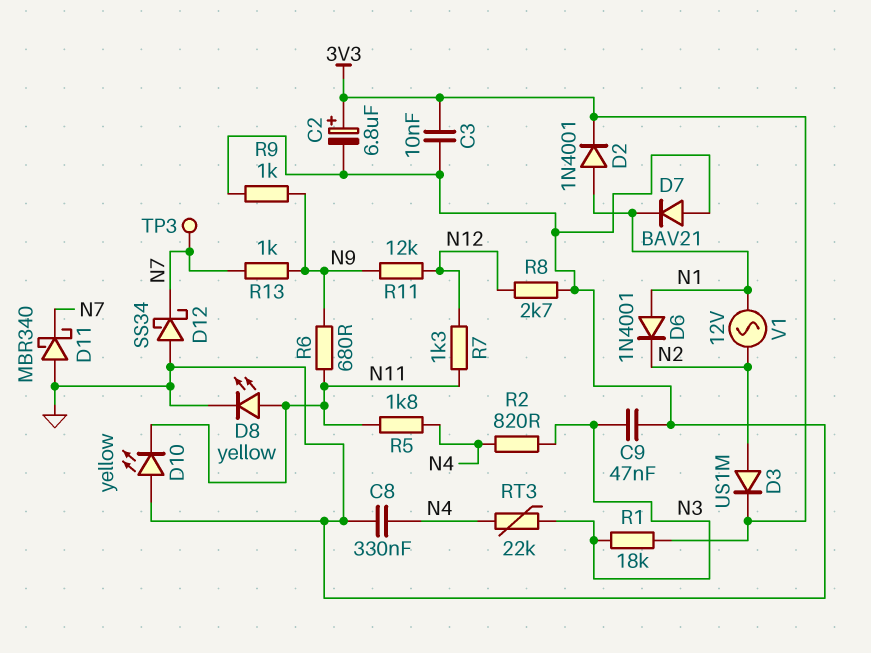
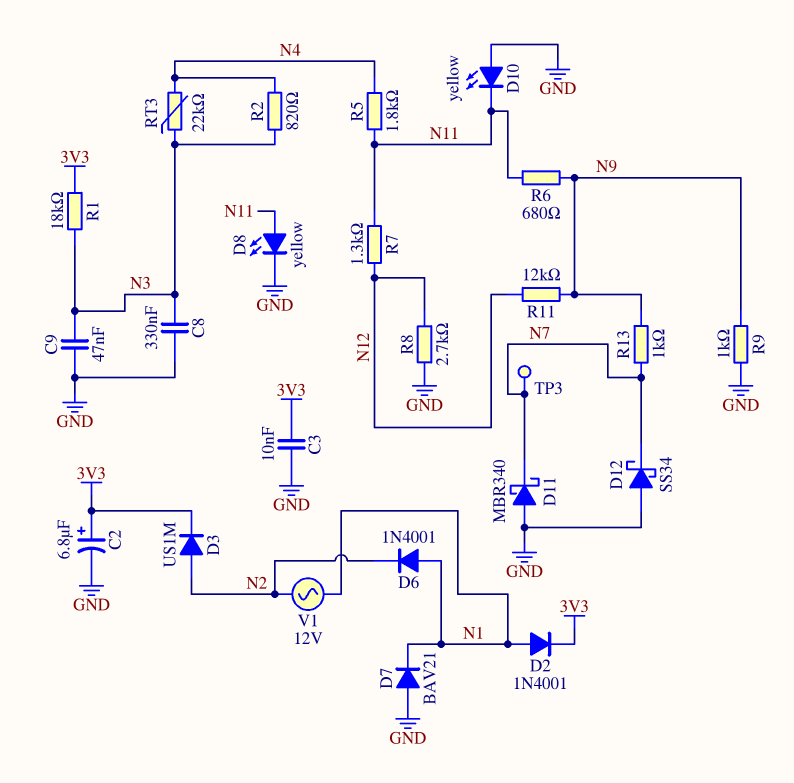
C8: 330nF (GND, N4) -> 330nF (GND, N3)

